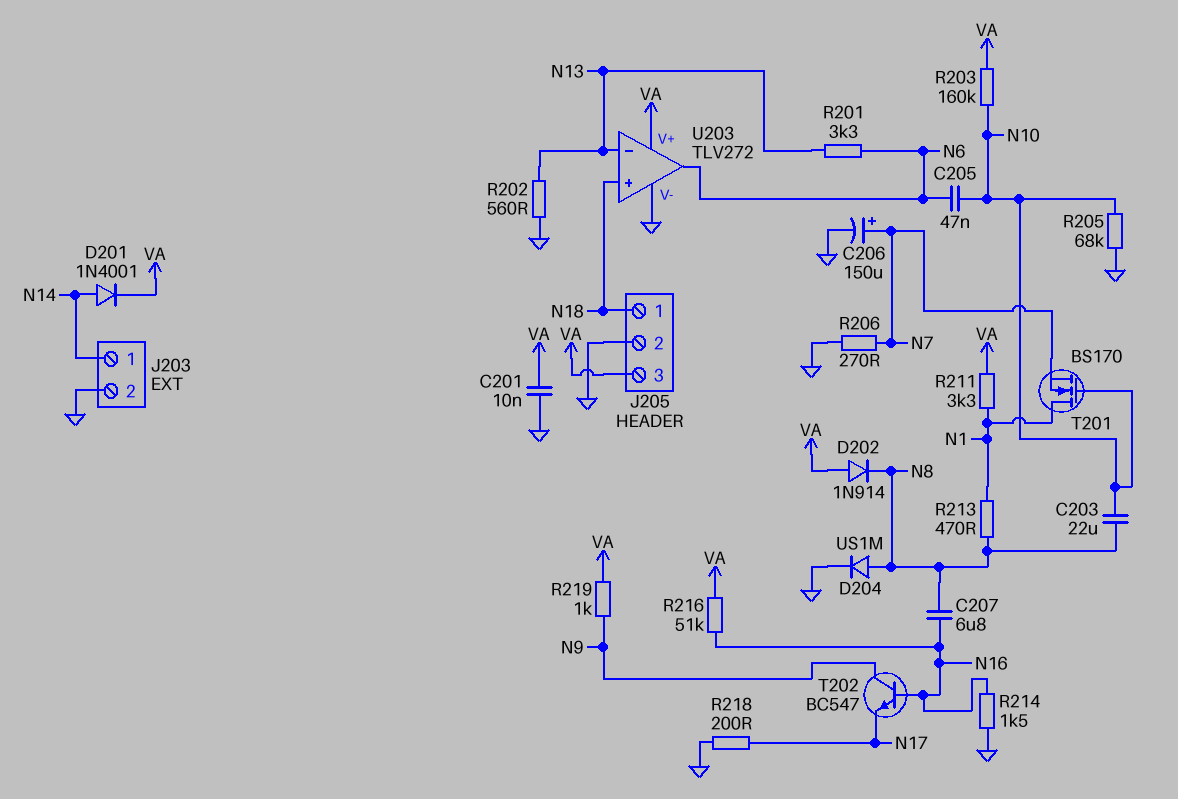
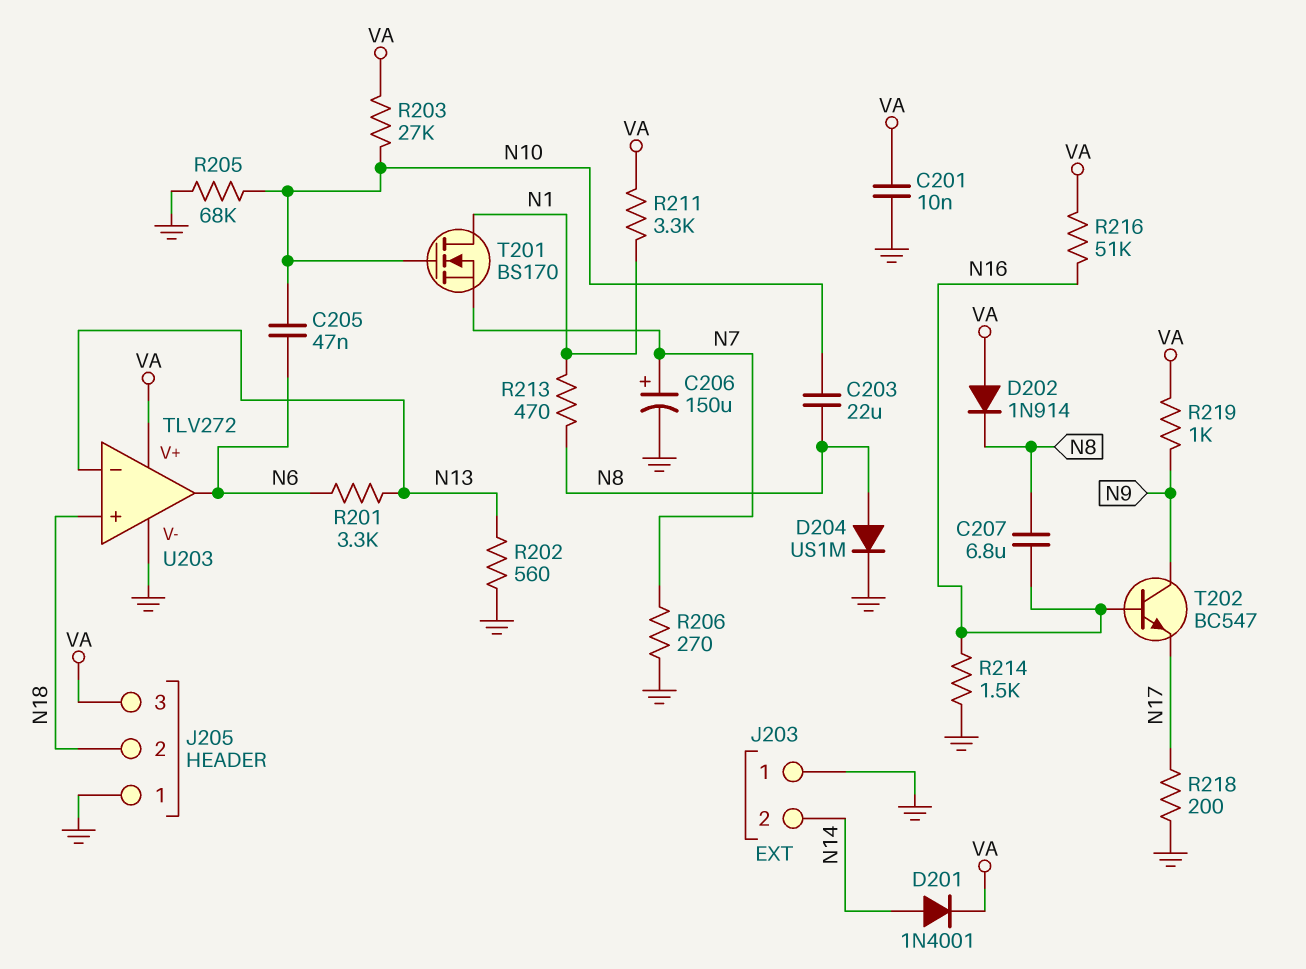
J203 pin 1: N14 -> GND
J203 pin 2: GND -> N14
J205 pin 1: N18 -> GND
J205 pin 2: GND -> N18
R203: 160k (N10, VA) -> 27k (N10, VA)

